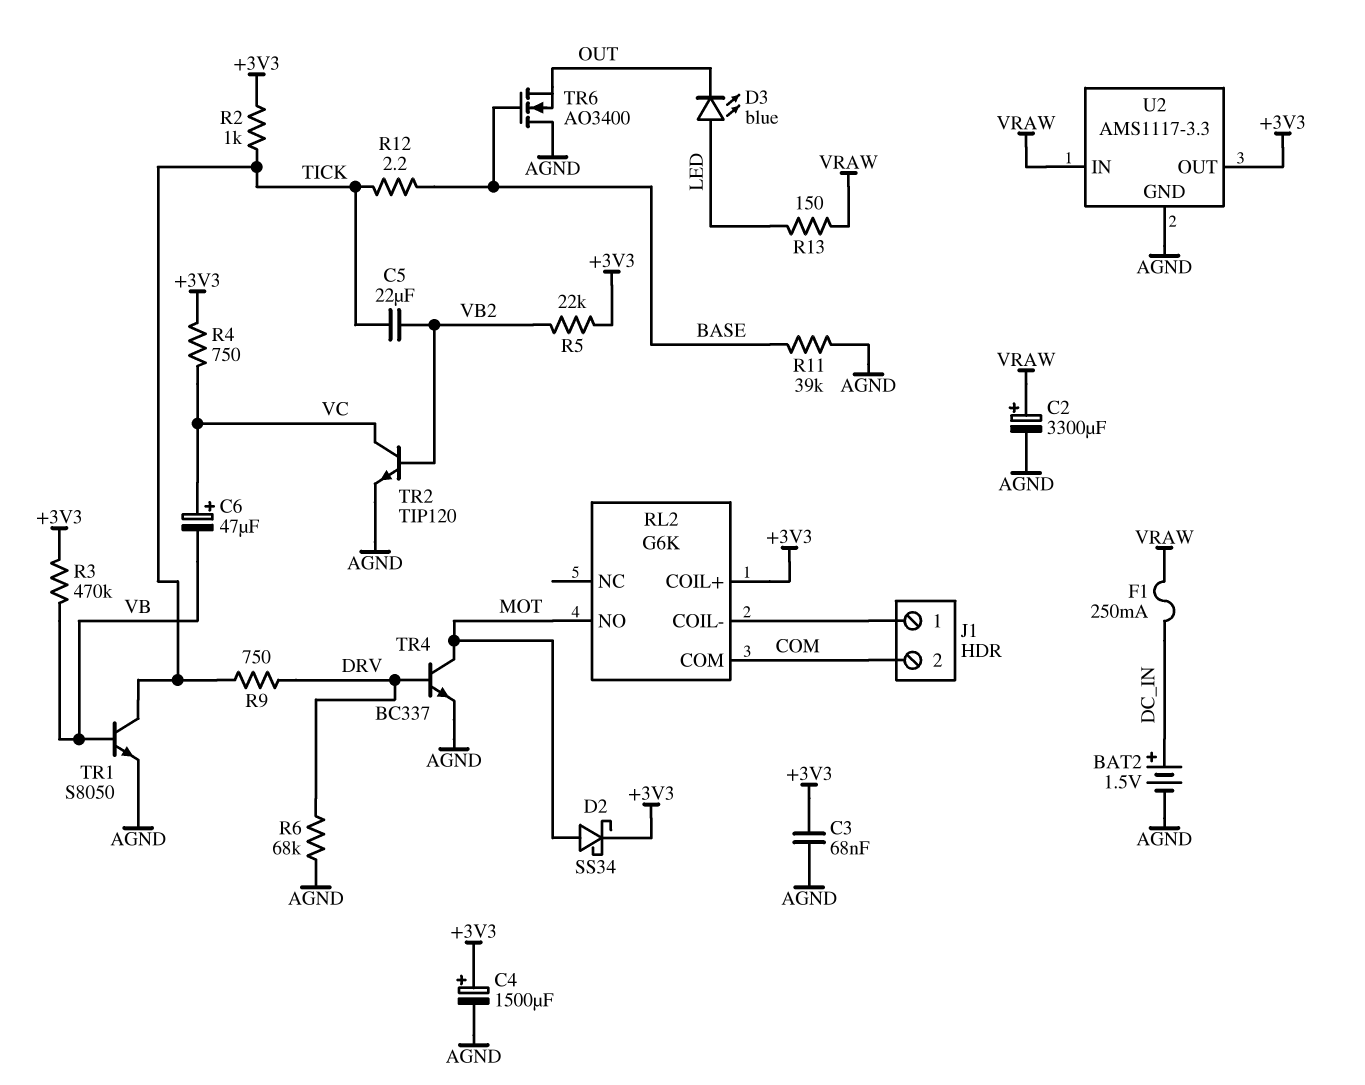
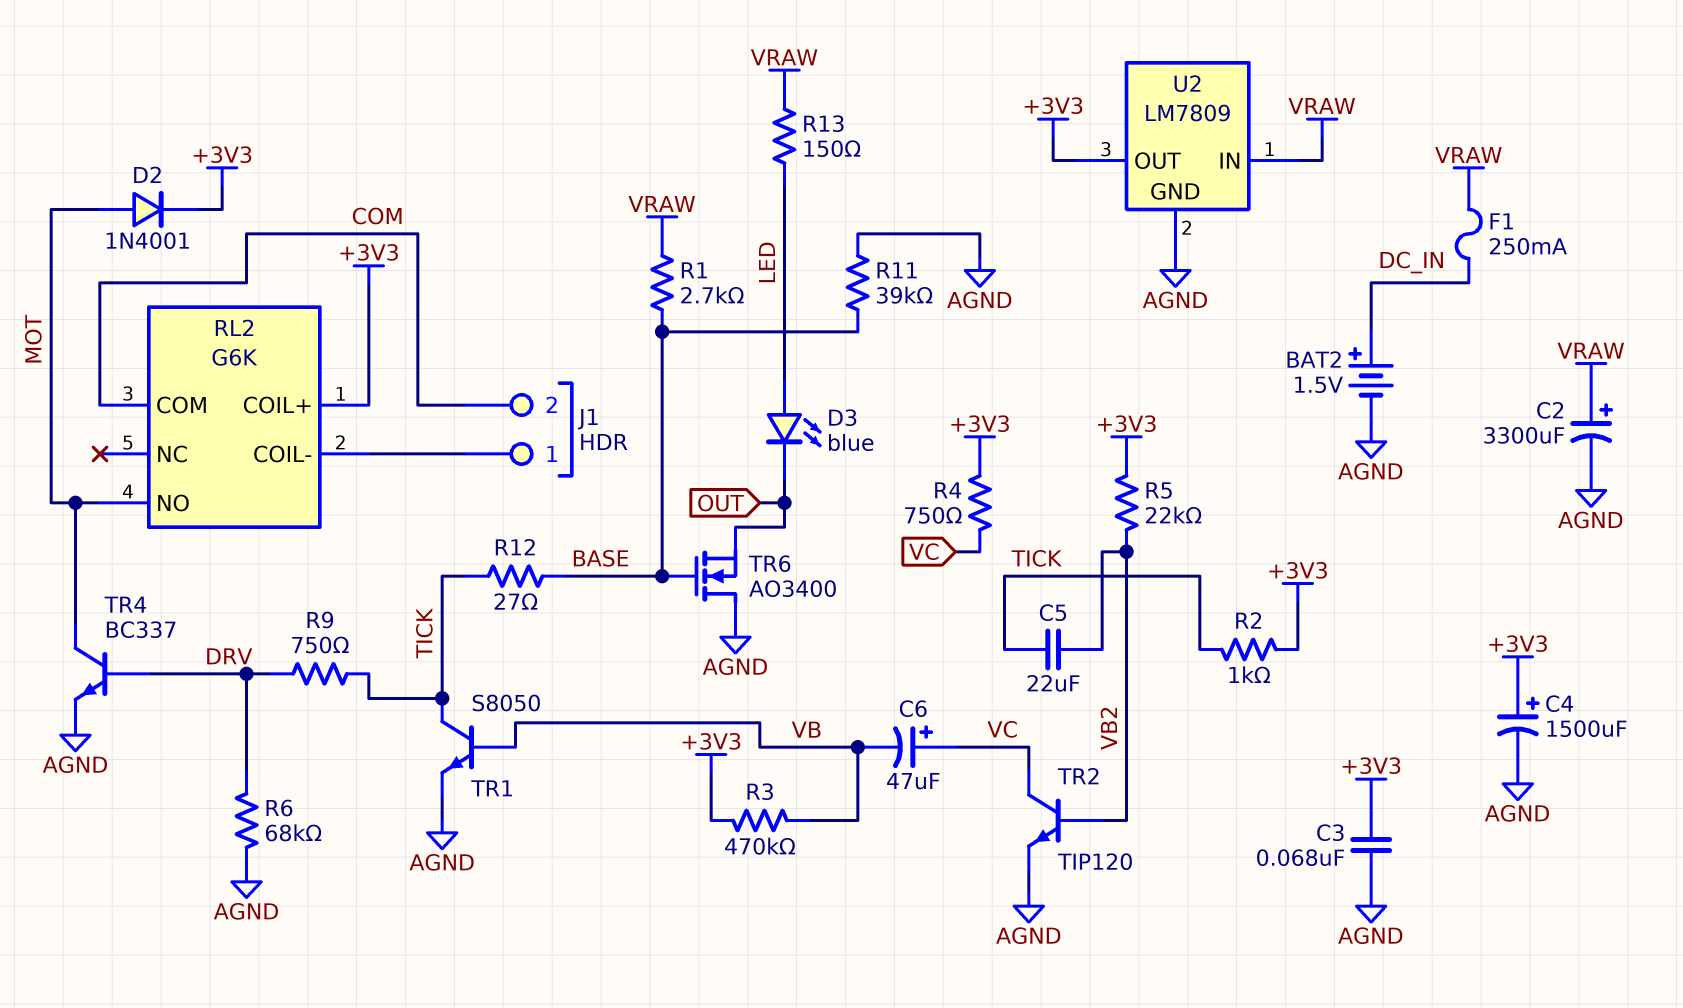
D2: schottky SS34 (A MOT, K +3V3) -> diode 1N4001 (A MOT, K +3V3)
R1: none -> 2.7k (BASE, VRAW)
R12: 2.2 (BASE, TICK) -> 27 (BASE, TICK)
U2: AMS1117-3.3 -> LM7809

